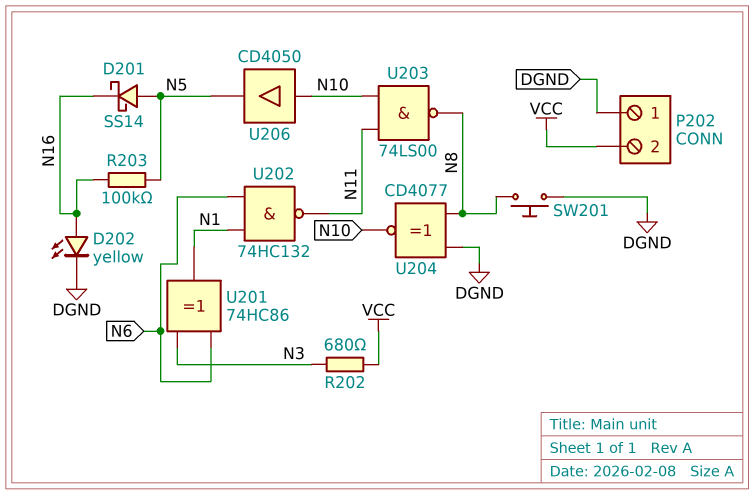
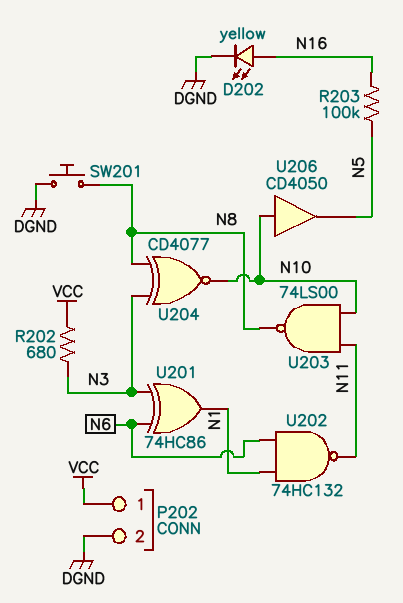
D201: schottky SS14 (A N5, K N16) -> none
P202 pin 1: DGND -> VCC
P202 pin 2: VCC -> DGND
U204: XNOR CD4077 (in DGND, in N8, out N10) -> XNOR CD4077 (in N3, in N8, out N10)

